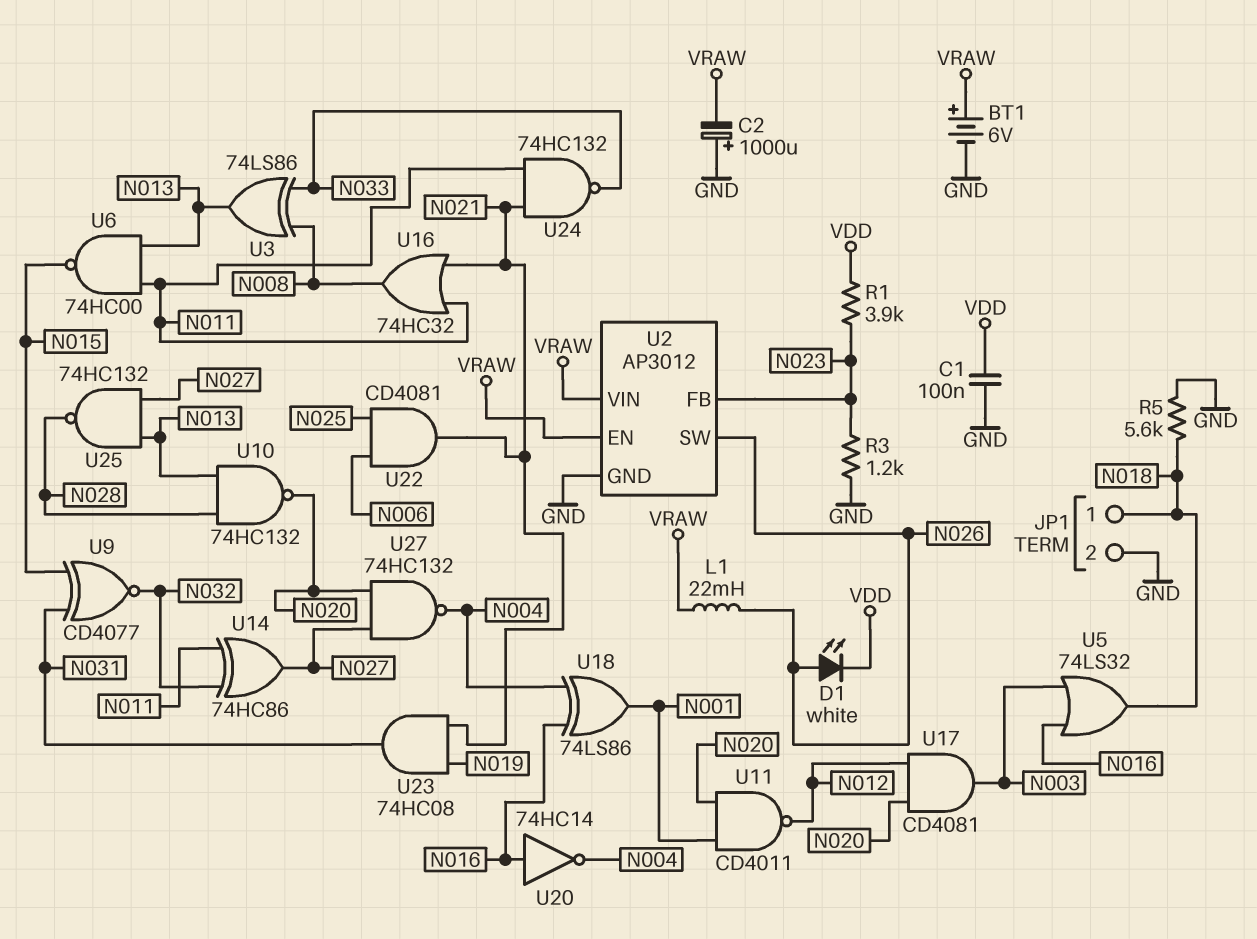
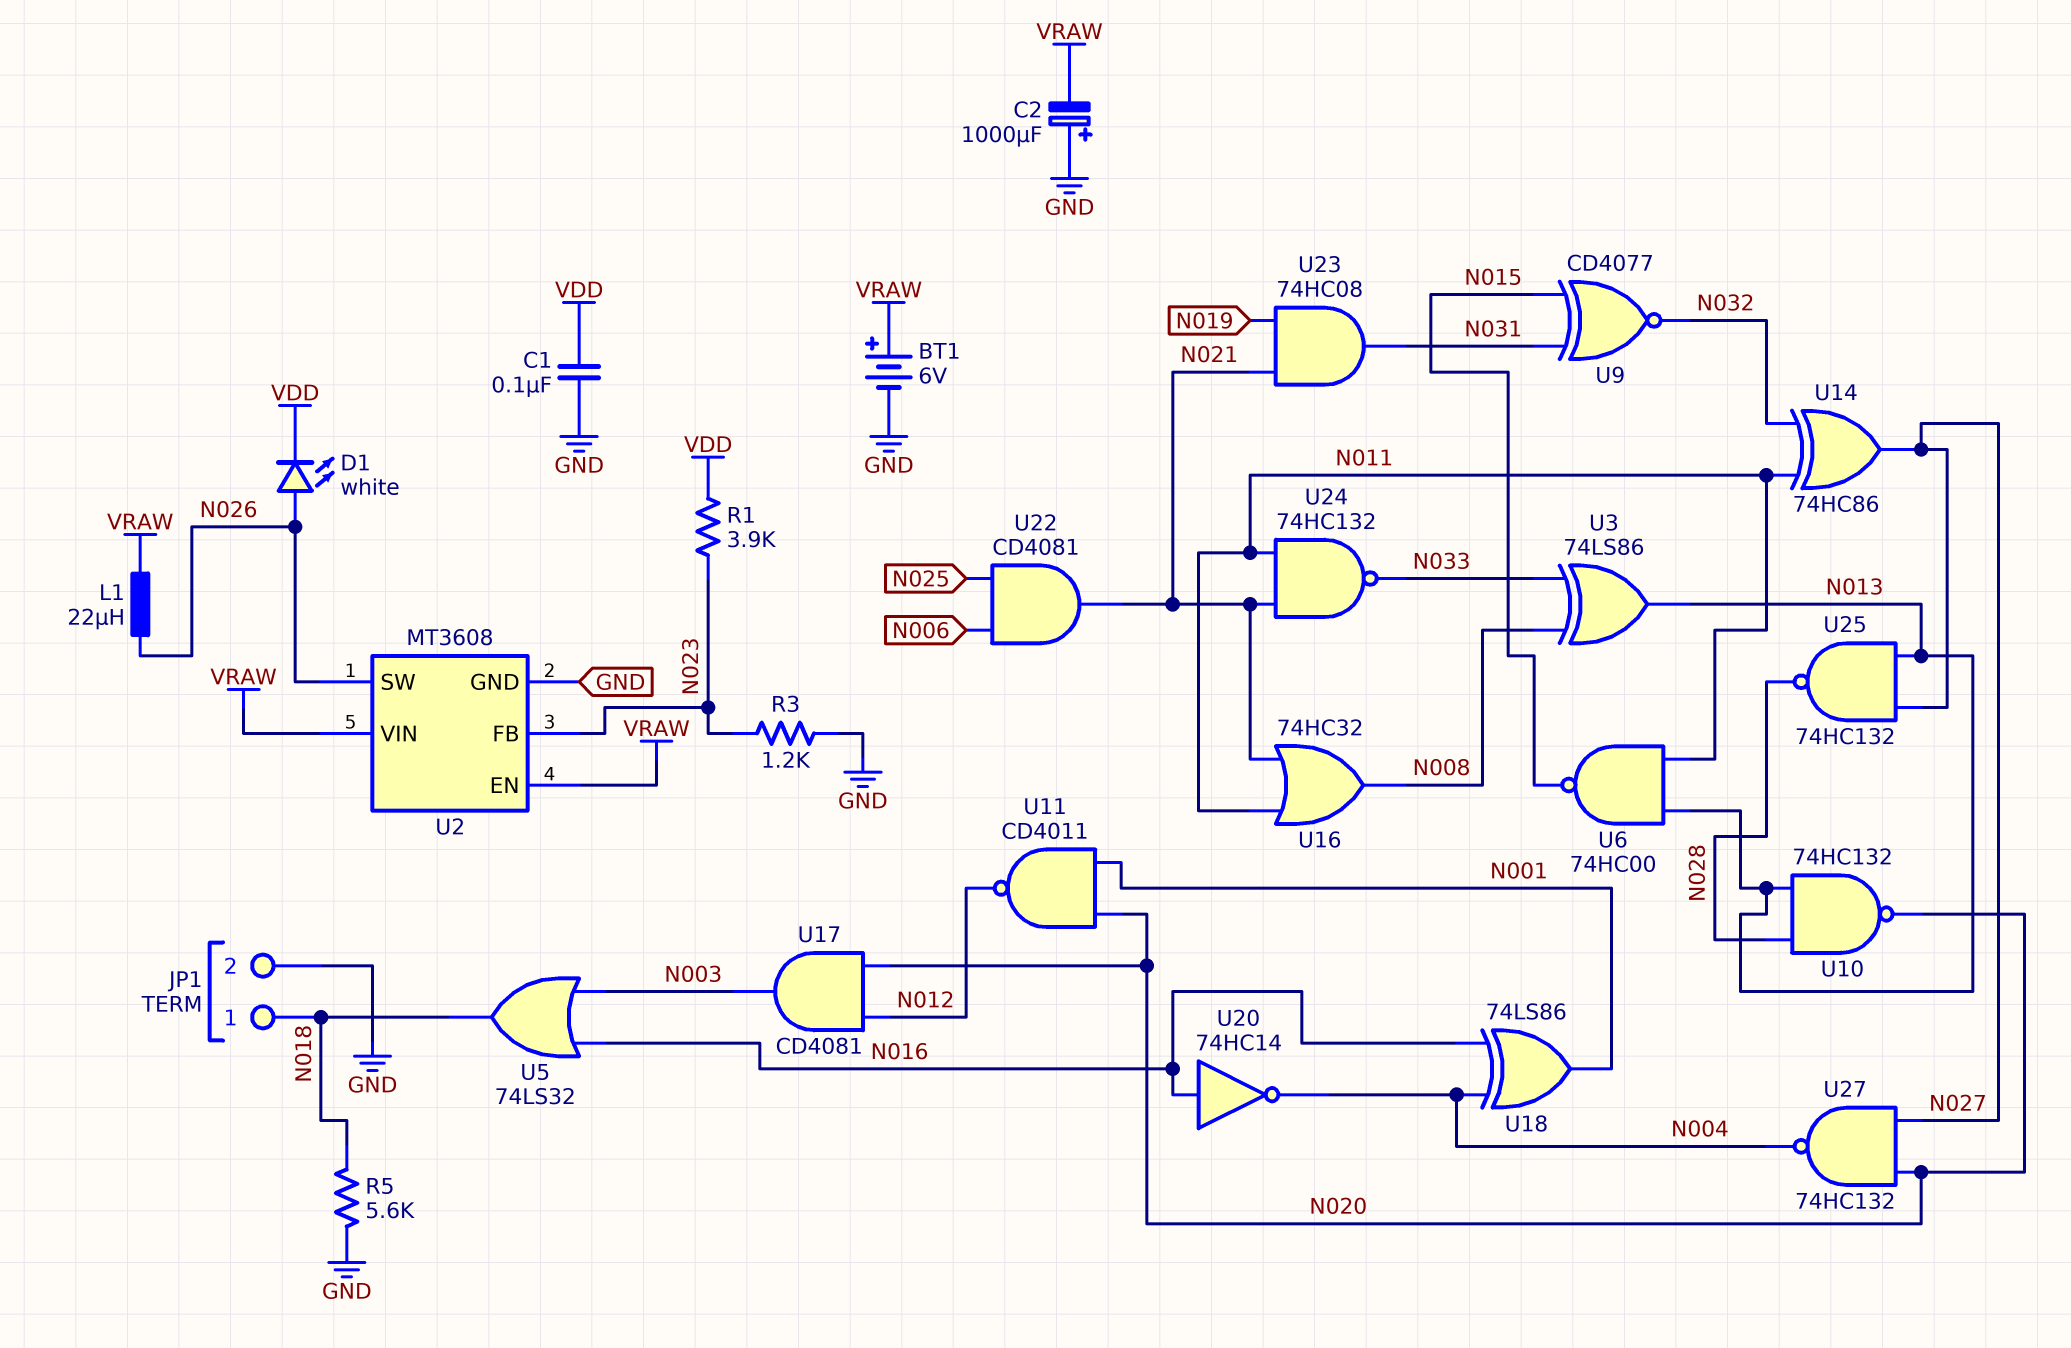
L1: 22mH (N026, VRAW) -> 22uH (N026, VRAW)
U2: AP3012 -> MT3608

